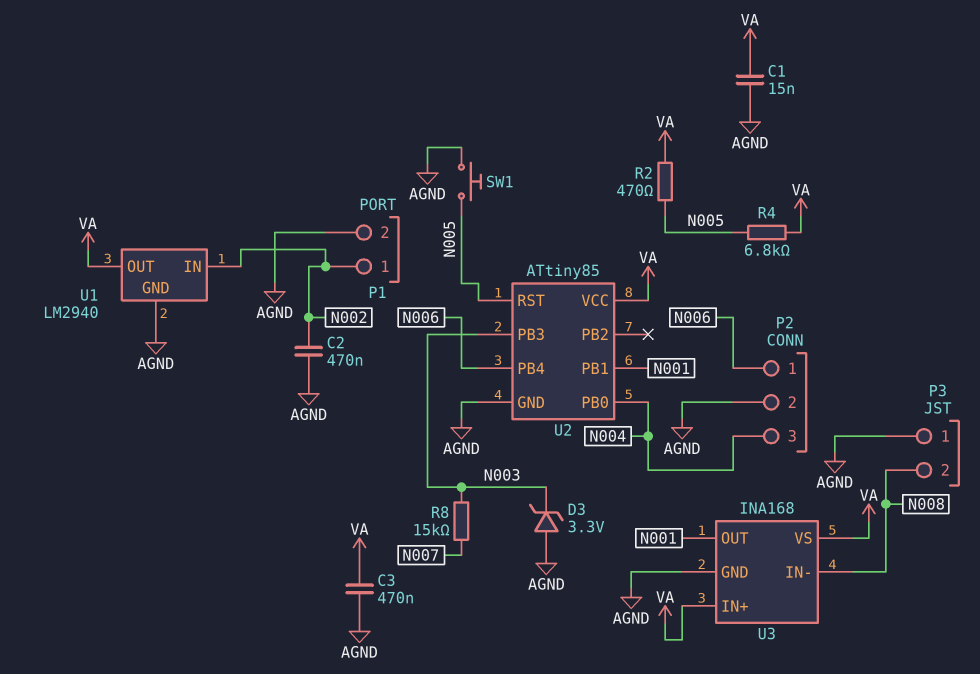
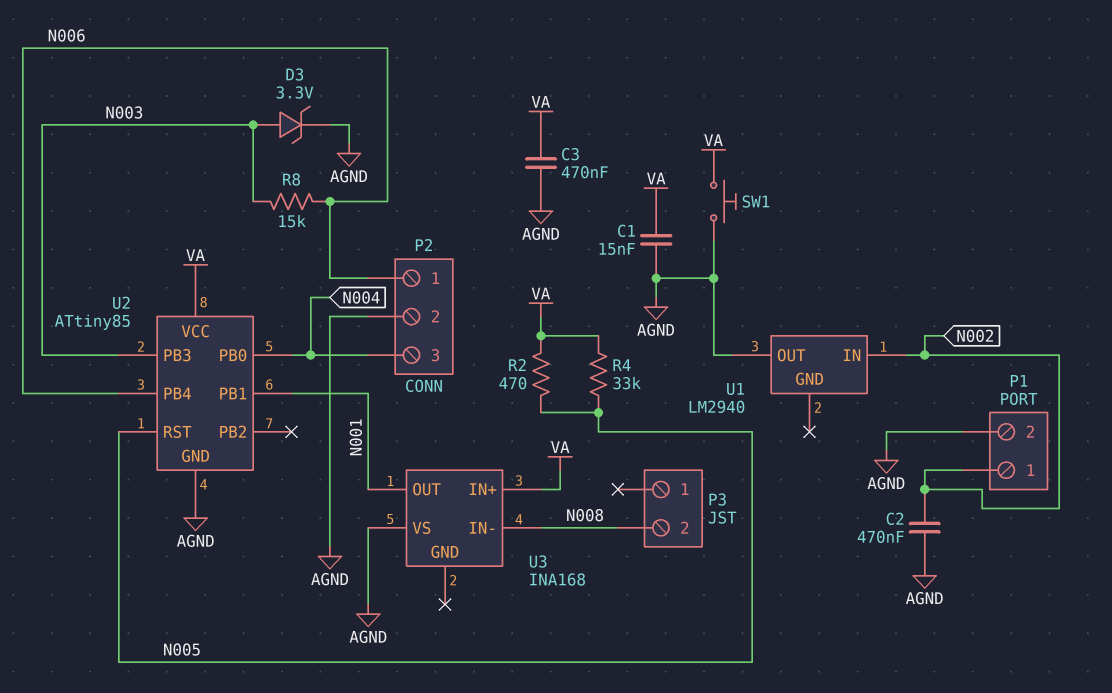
D3: zener 3.3V (A AGND, K N003) -> zener 3.3V (A N003, K AGND)
P3 pin 1: AGND -> none
R4: 6.8k (N005, VA) -> 33k (N005, VA)
R8: 15k (N003, N007) -> 15k (N003, N006)
SW1: button (AGND, N005) -> button (AGND, VA)
U1 pin GND: AGND -> none
U1 pin OUT: VA -> AGND
U3 pin GND: AGND -> none
U3 pin VS: VA -> AGND

